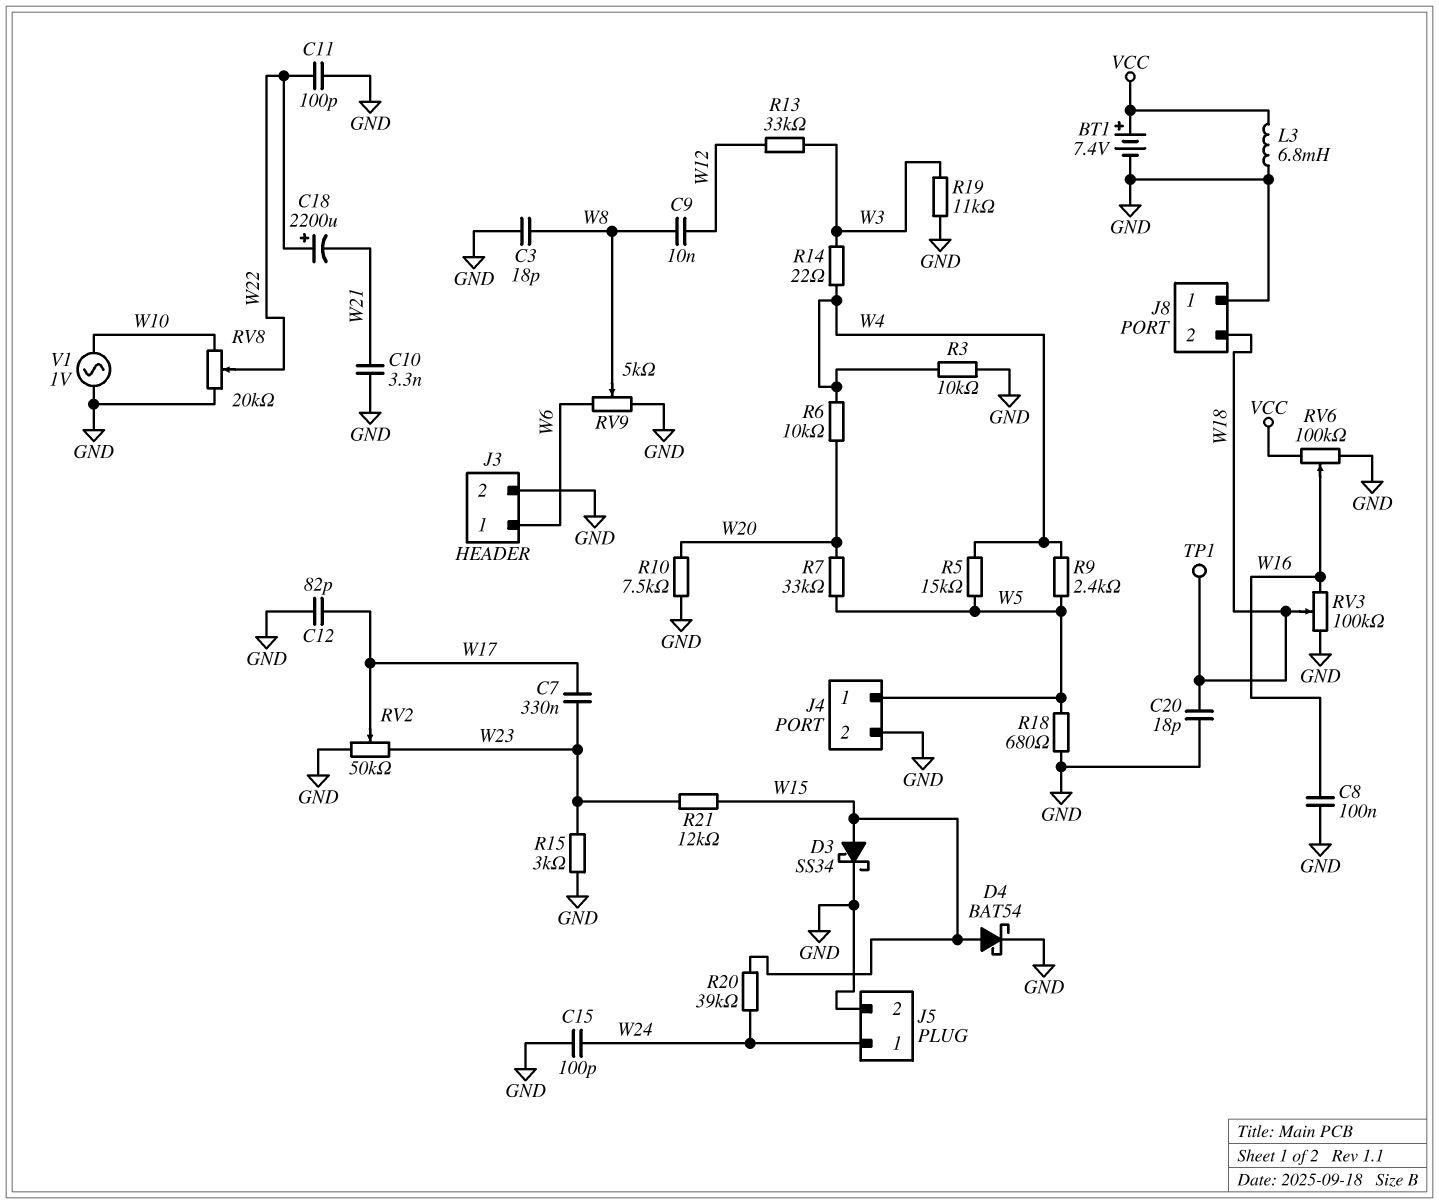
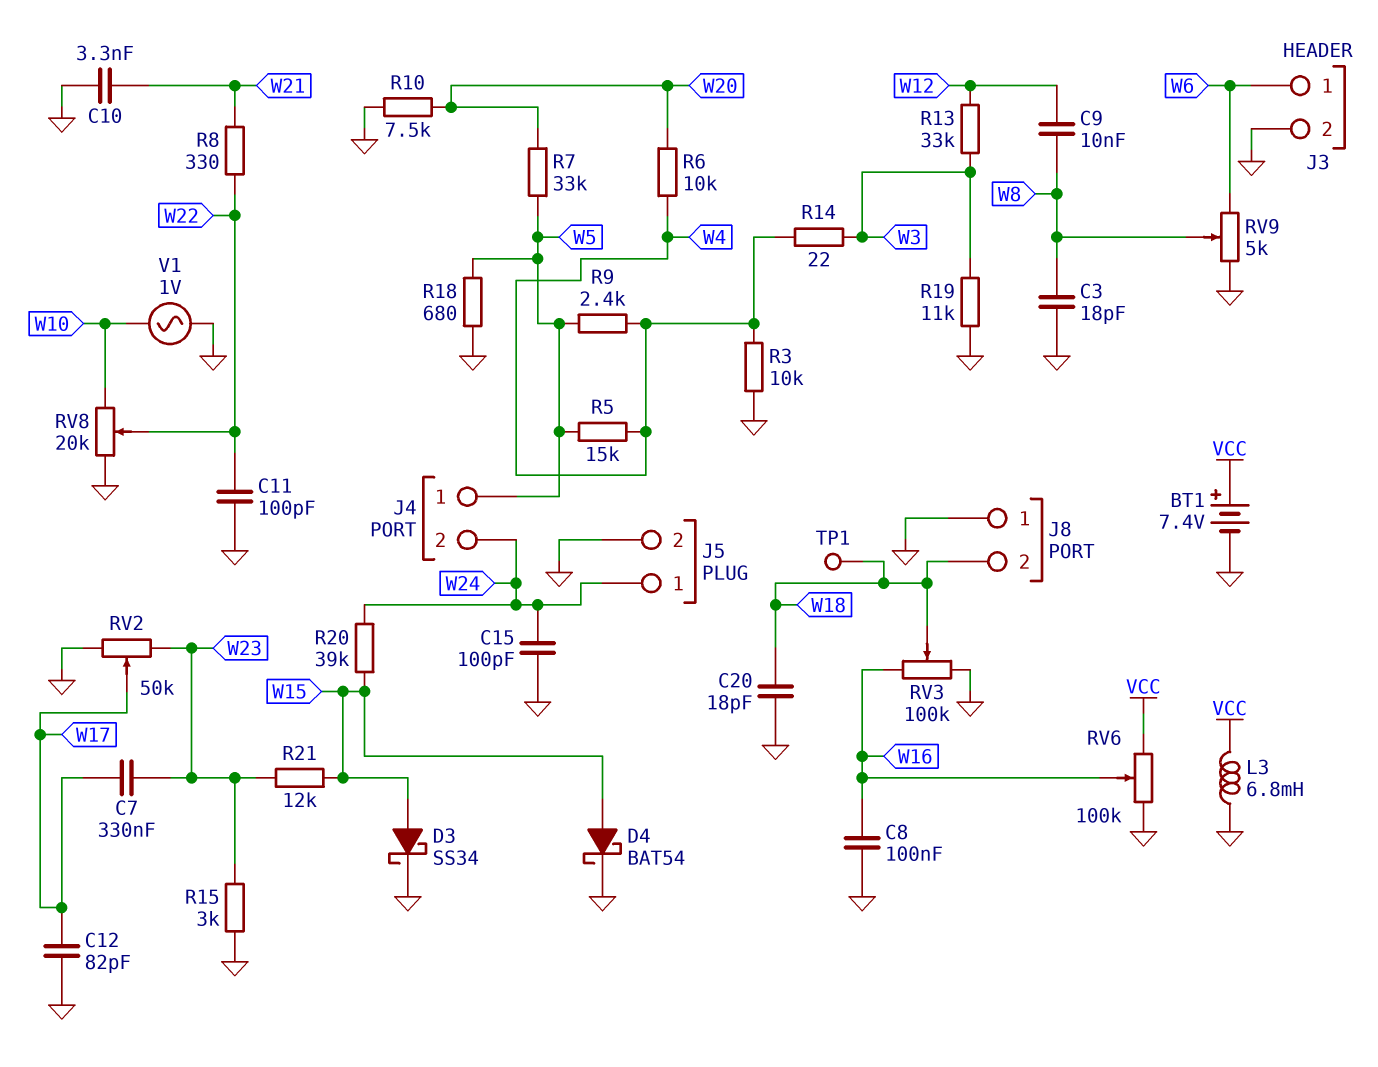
C18: 2200uF (plus W22, minus W21) -> none
J4 pin 2: GND -> W24
R8: none -> 330 (W21, W22)

